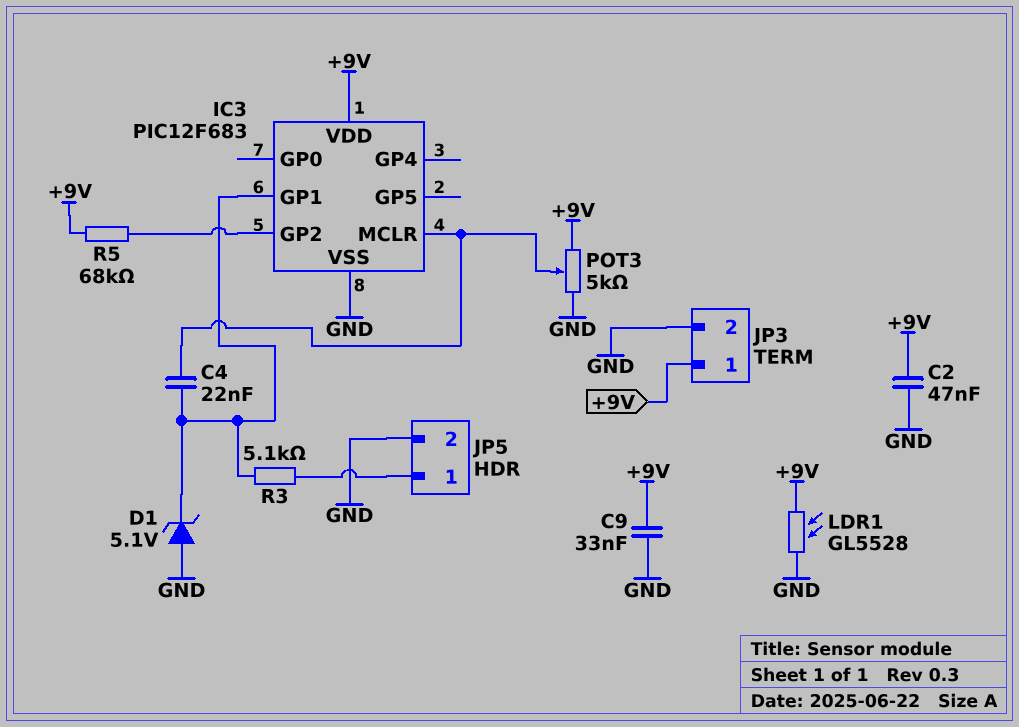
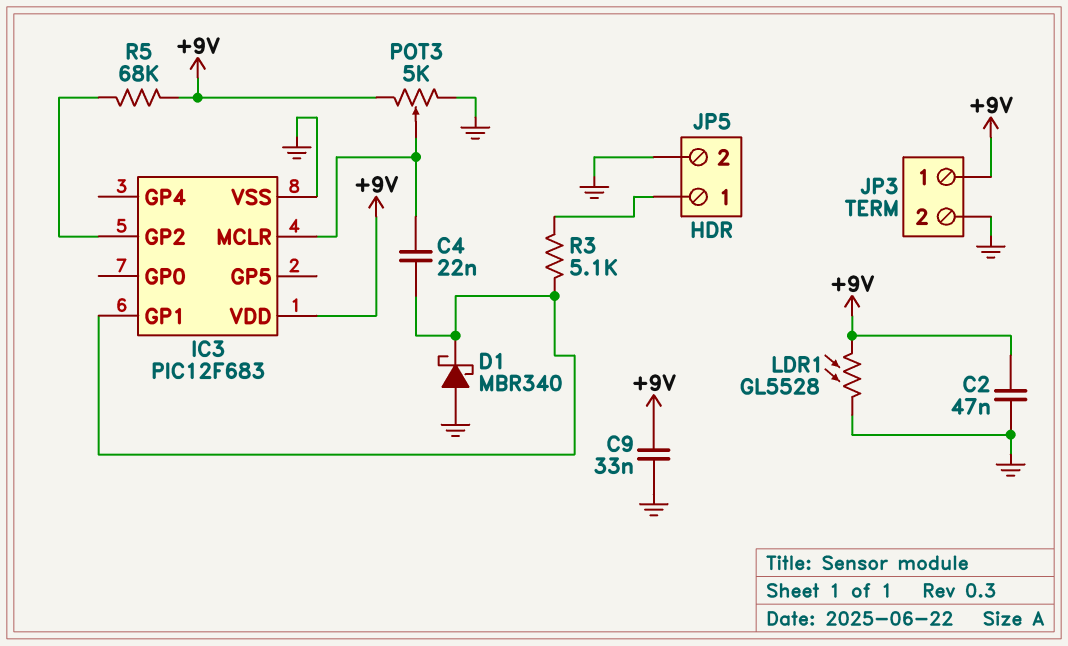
D1: zener 5.1V (A GND, K IC3/GP1) -> schottky MBR340 (A GND, K IC3/GP1)

